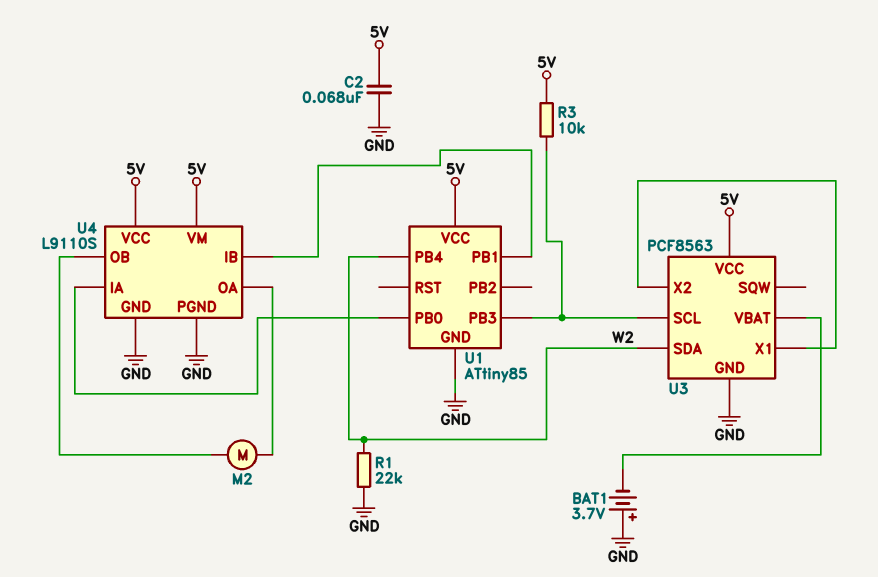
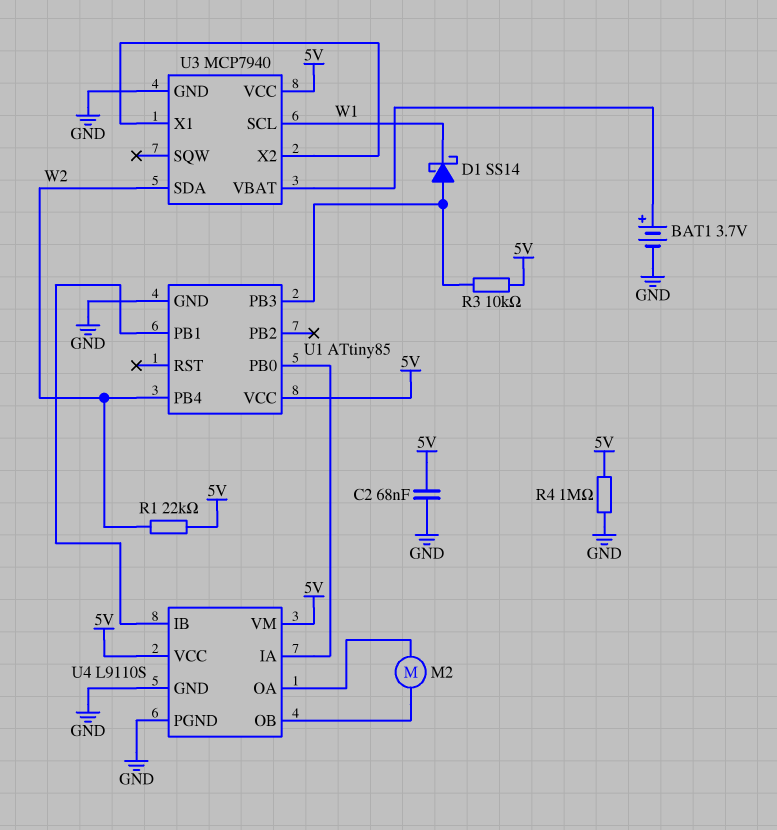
BAT1: 3.7V (plus GND, minus U3/VBAT) -> 3.7V (plus U3/VBAT, minus GND)
D1: none -> schottky SS14 (A U1/PB3, K W1)
R1: 22k (GND, W2) -> 22k (5V, W2)
R4: none -> 1M (5V, GND)
U3: PCF8563 -> MCP7940
U3 pin SCL: U1/PB3 -> W1

